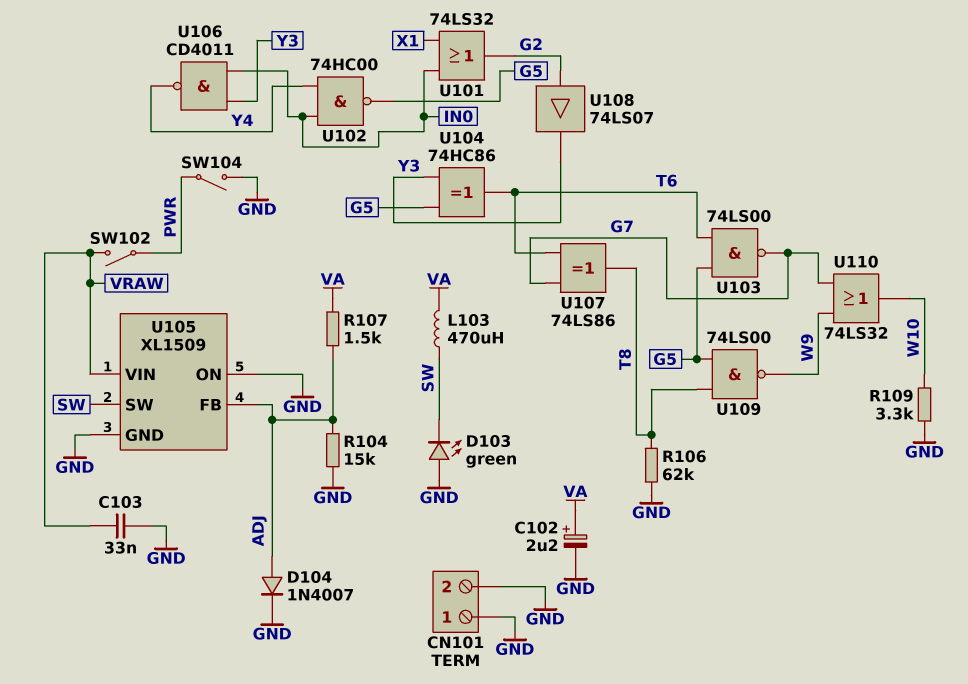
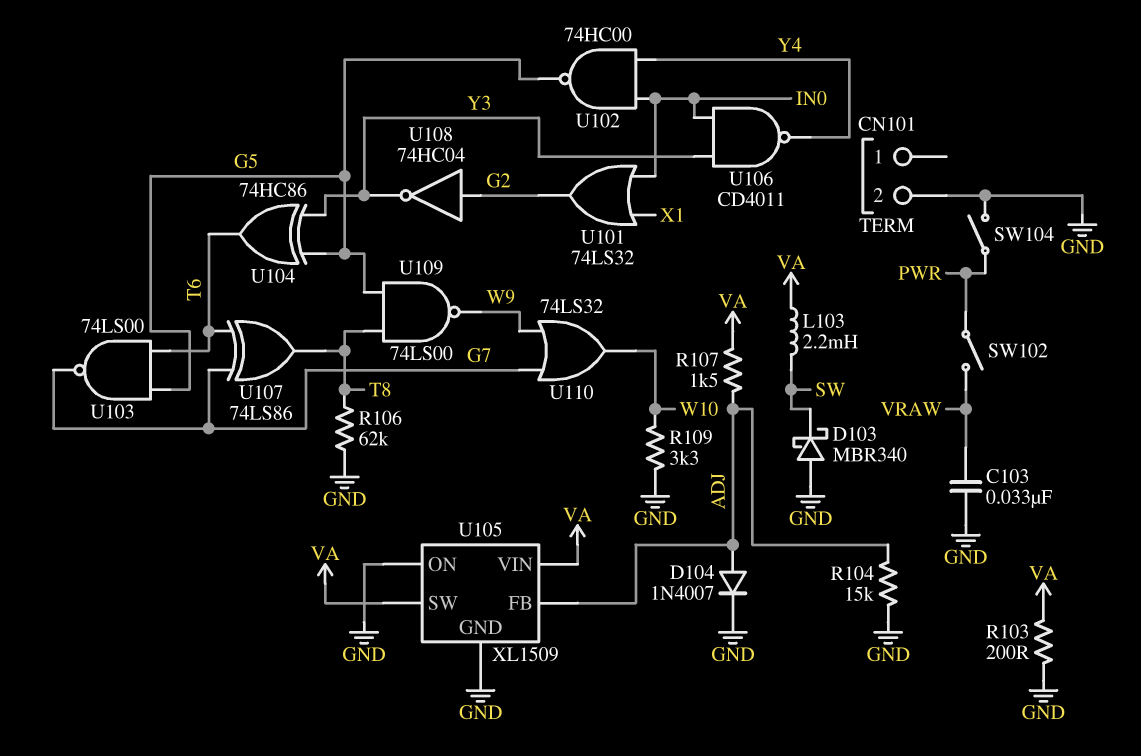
C102: 2.2uF (plus VA, minus GND) -> none
CN101 pin 1: GND -> none
D103: LED green (A GND, K SW) -> schottky MBR340 (A GND, K SW)
L103: 470uH (SW, VA) -> 2.2mH (SW, VA)
R103: none -> 200 (GND, VA)
U105 pin SW: SW -> VA
U105 pin VIN: VRAW -> VA
U108: buffer 74LS07 (in G2, out Y3) -> NOT 74HC04 (in G2, out Y3)

